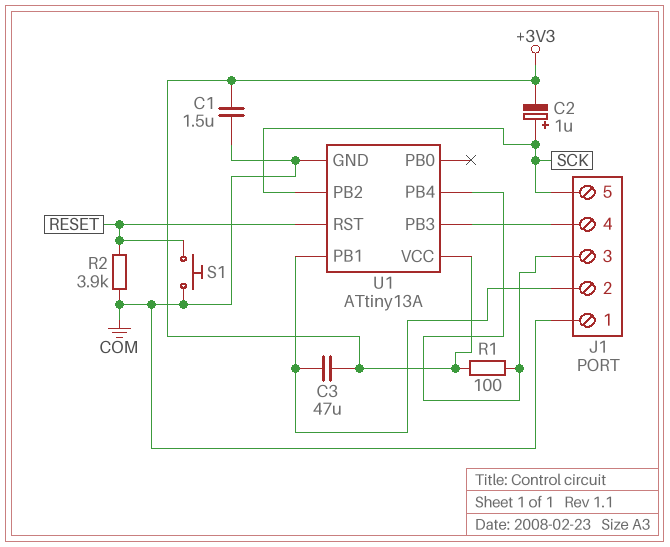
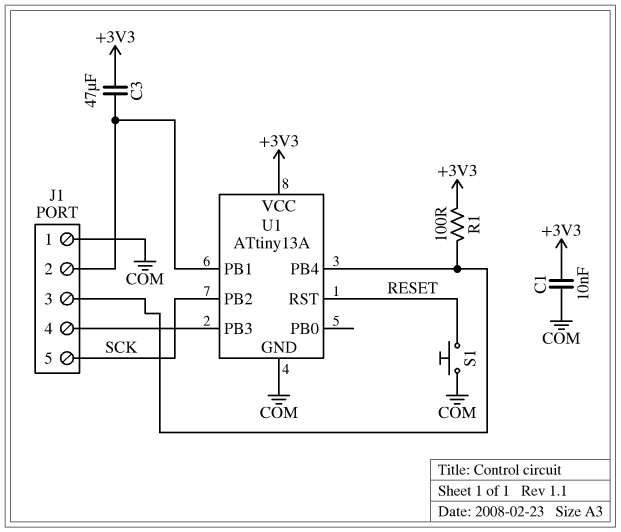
C1: 1.5uF (+3V3, COM) -> 10nF (+3V3, COM)
C2: 1uF (plus SCK, minus +3V3) -> none
R2: 3.9k (COM, RESET) -> none

